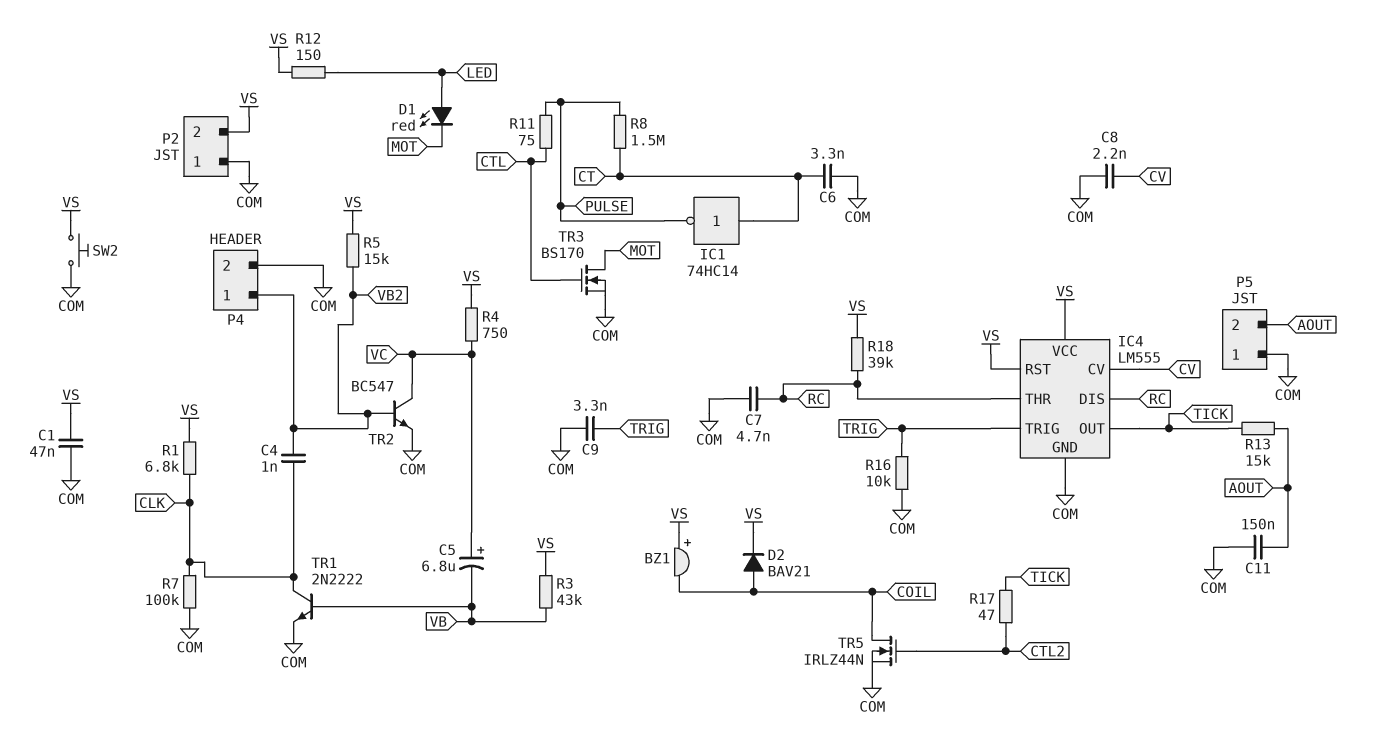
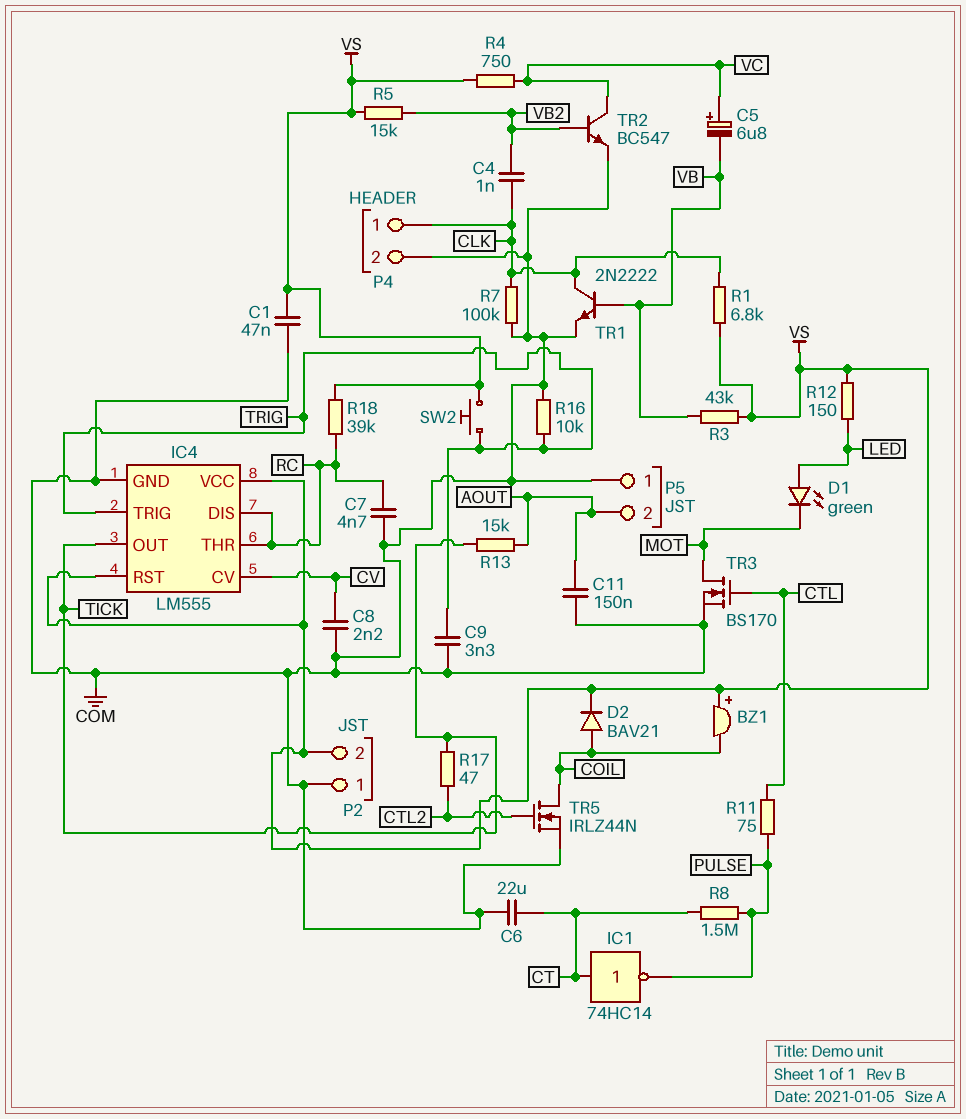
C6: 3.3nF (COM, CT) -> 22uF (COM, CT)
D1: LED red (A LED, K MOT) -> LED green (A LED, K MOT)
P4 pin 1: VB2 -> CLK
SW2: button (COM, VS) -> button (TRIG, VS)

